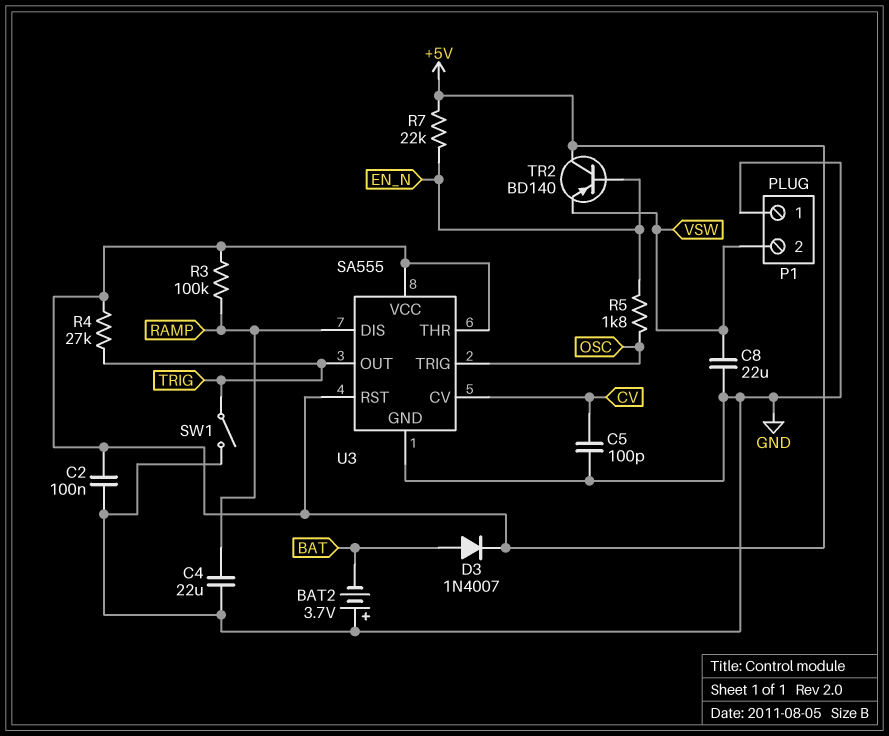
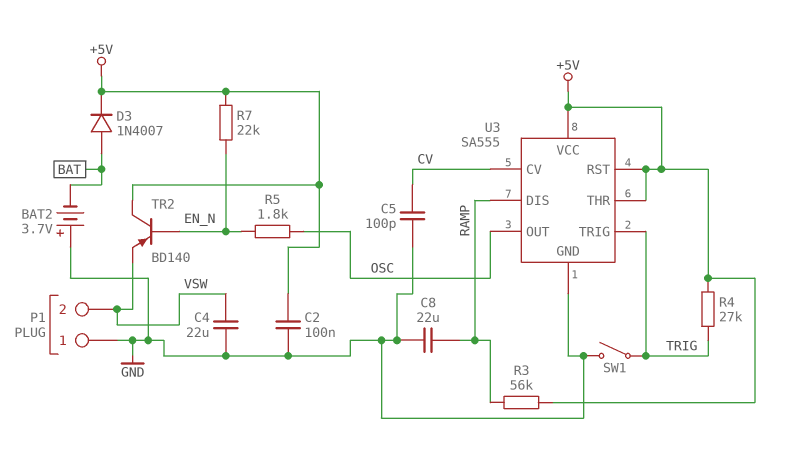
C4: 22uF (GND, RAMP) -> 22uF (GND, VSW)
C8: 22uF (GND, VSW) -> 22uF (GND, RAMP)
R3: 100k (+5V, RAMP) -> 56k (+5V, RAMP)
U3 pin OUT: TRIG -> OSC
U3 pin TRIG: OSC -> TRIG

